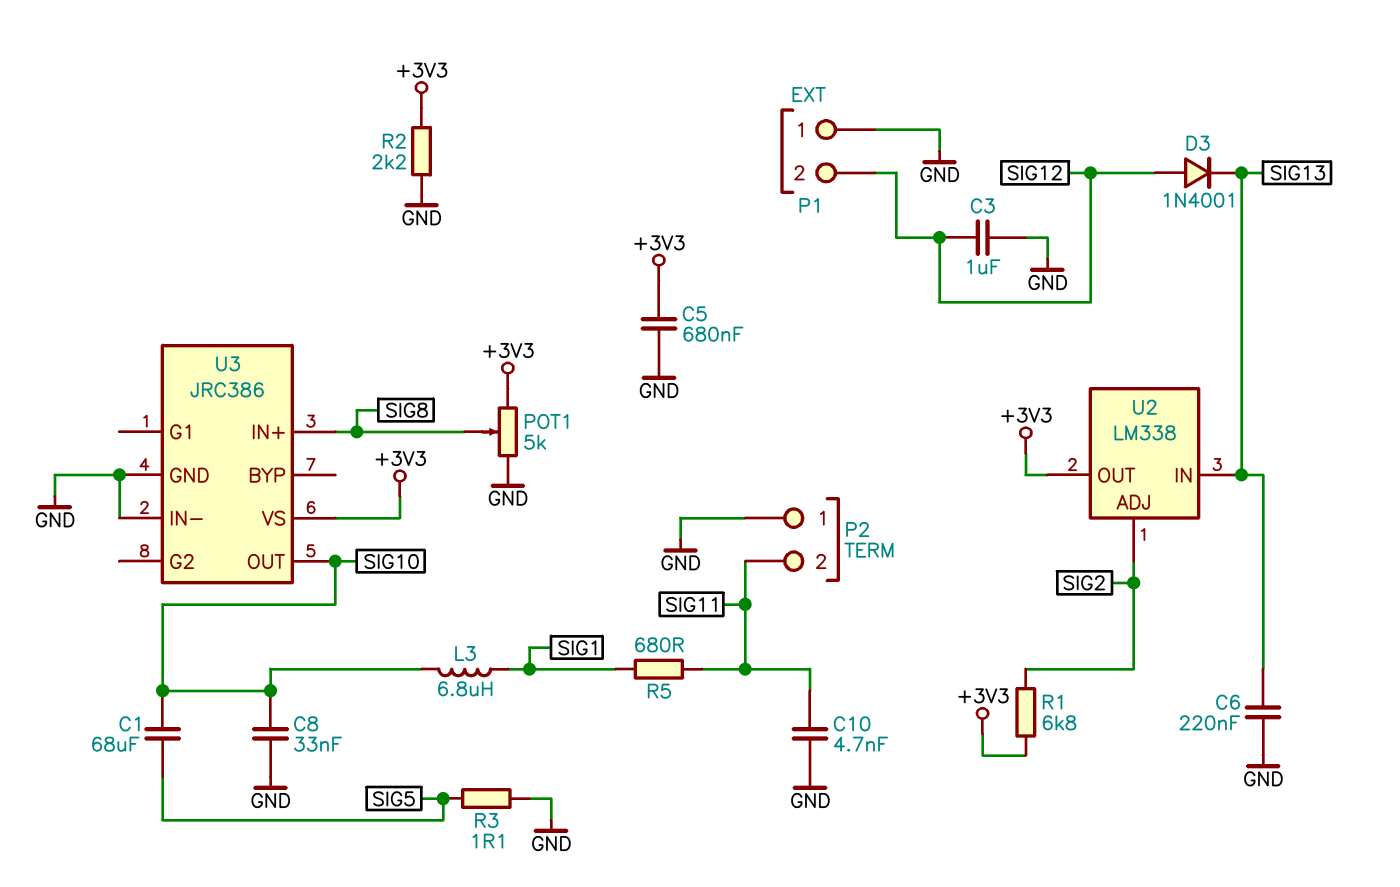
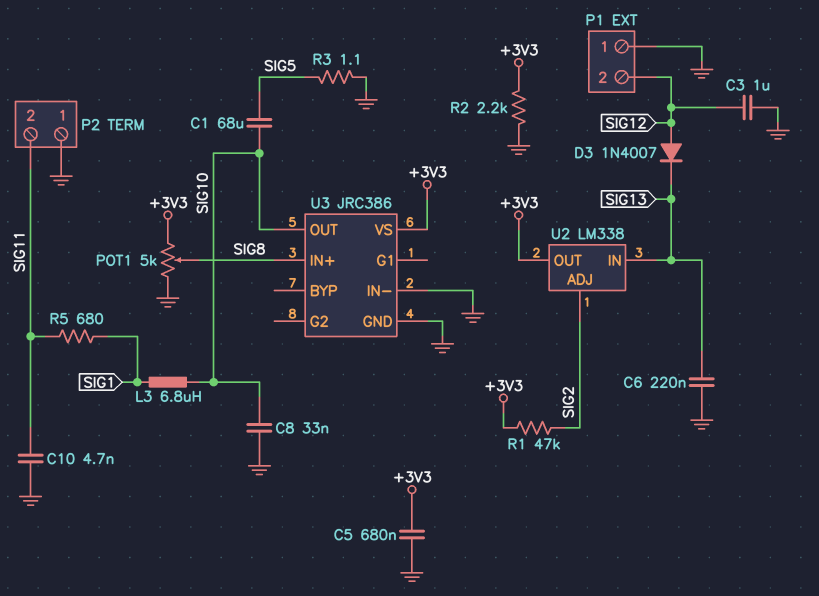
D3: diode 1N4001 (A SIG12, K SIG13) -> diode 1N4007 (A SIG12, K SIG13)
R1: 6.8k (+3V3, SIG2) -> 47k (+3V3, SIG2)

